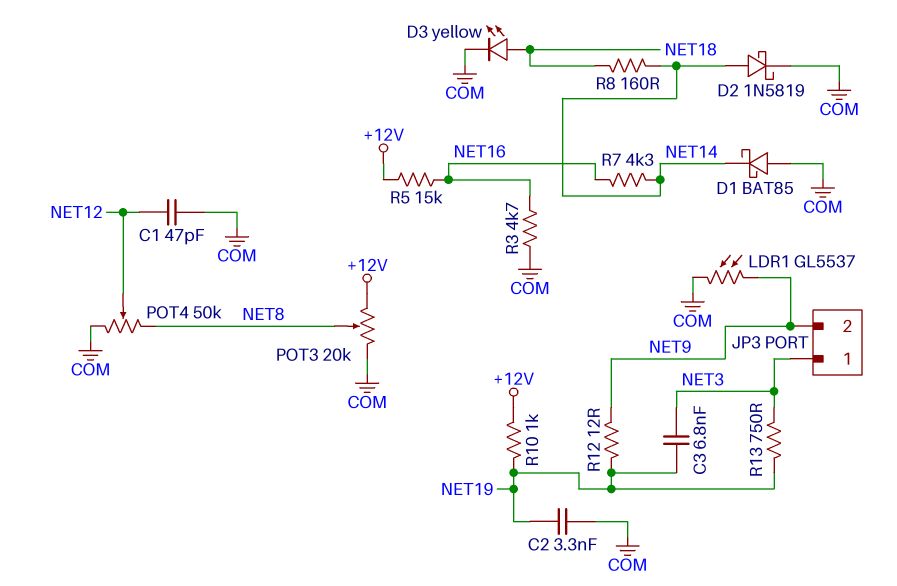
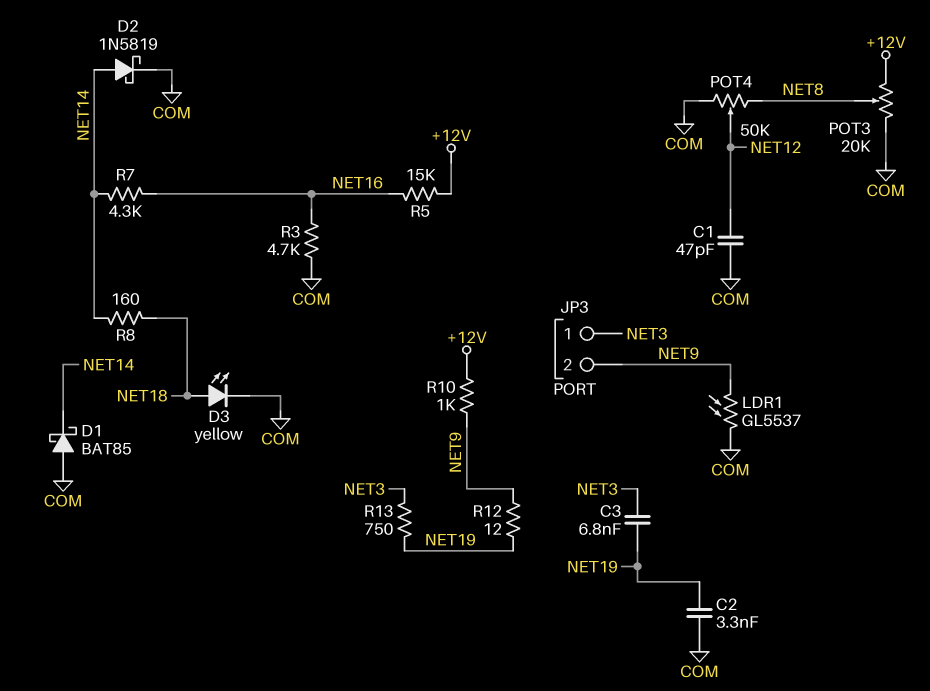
R10: 1k (+12V, NET19) -> 1k (+12V, NET9)

